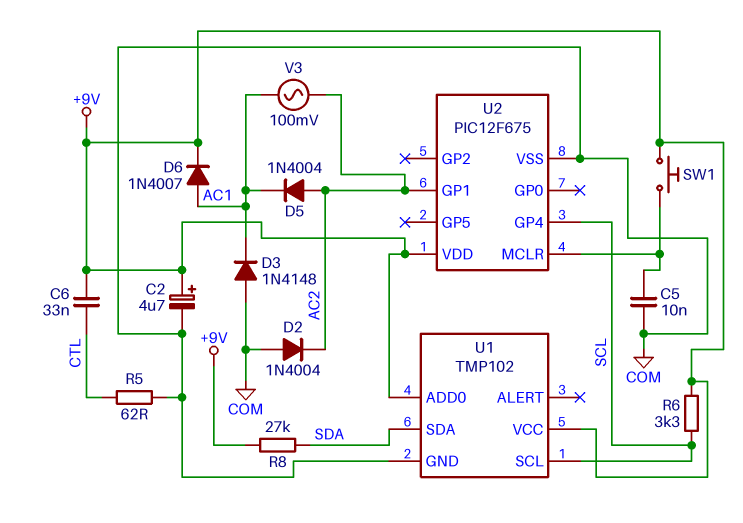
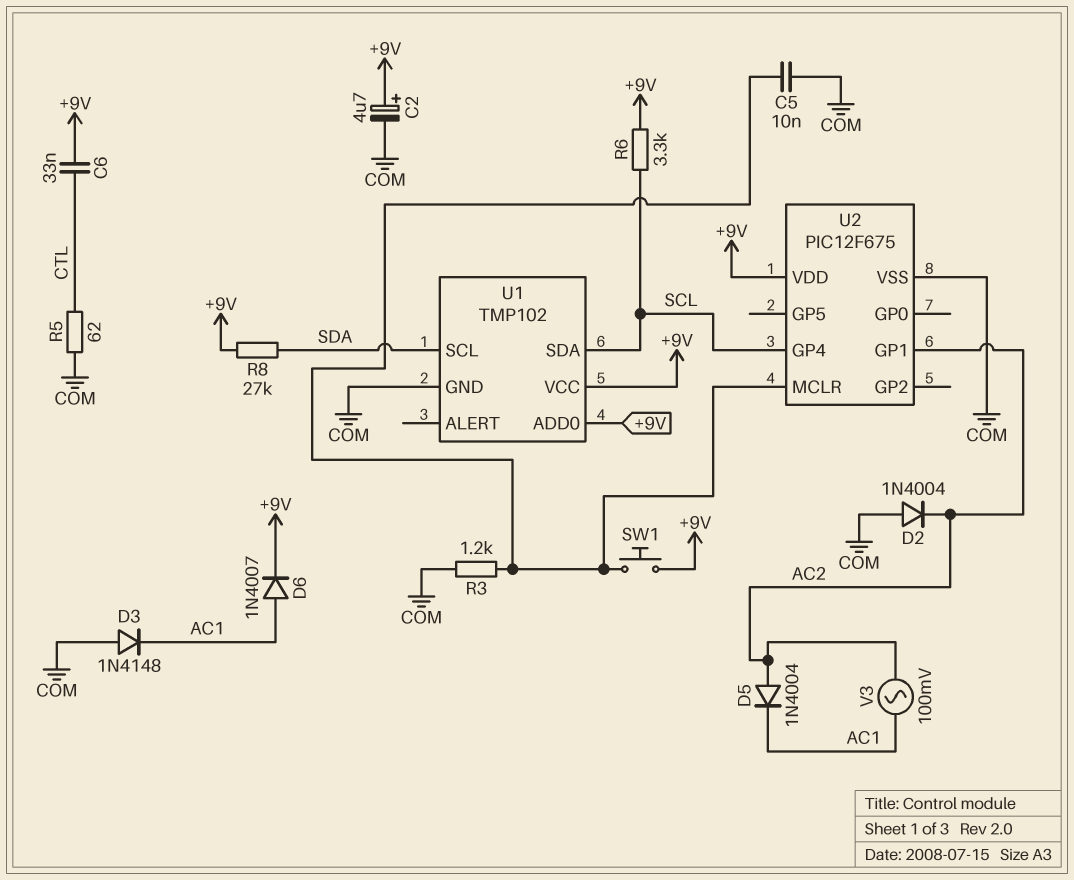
R3: none -> 1.2k (COM, U2/MCLR)
U1 pin SCL: SCL -> SDA
U1 pin SDA: SDA -> SCL

